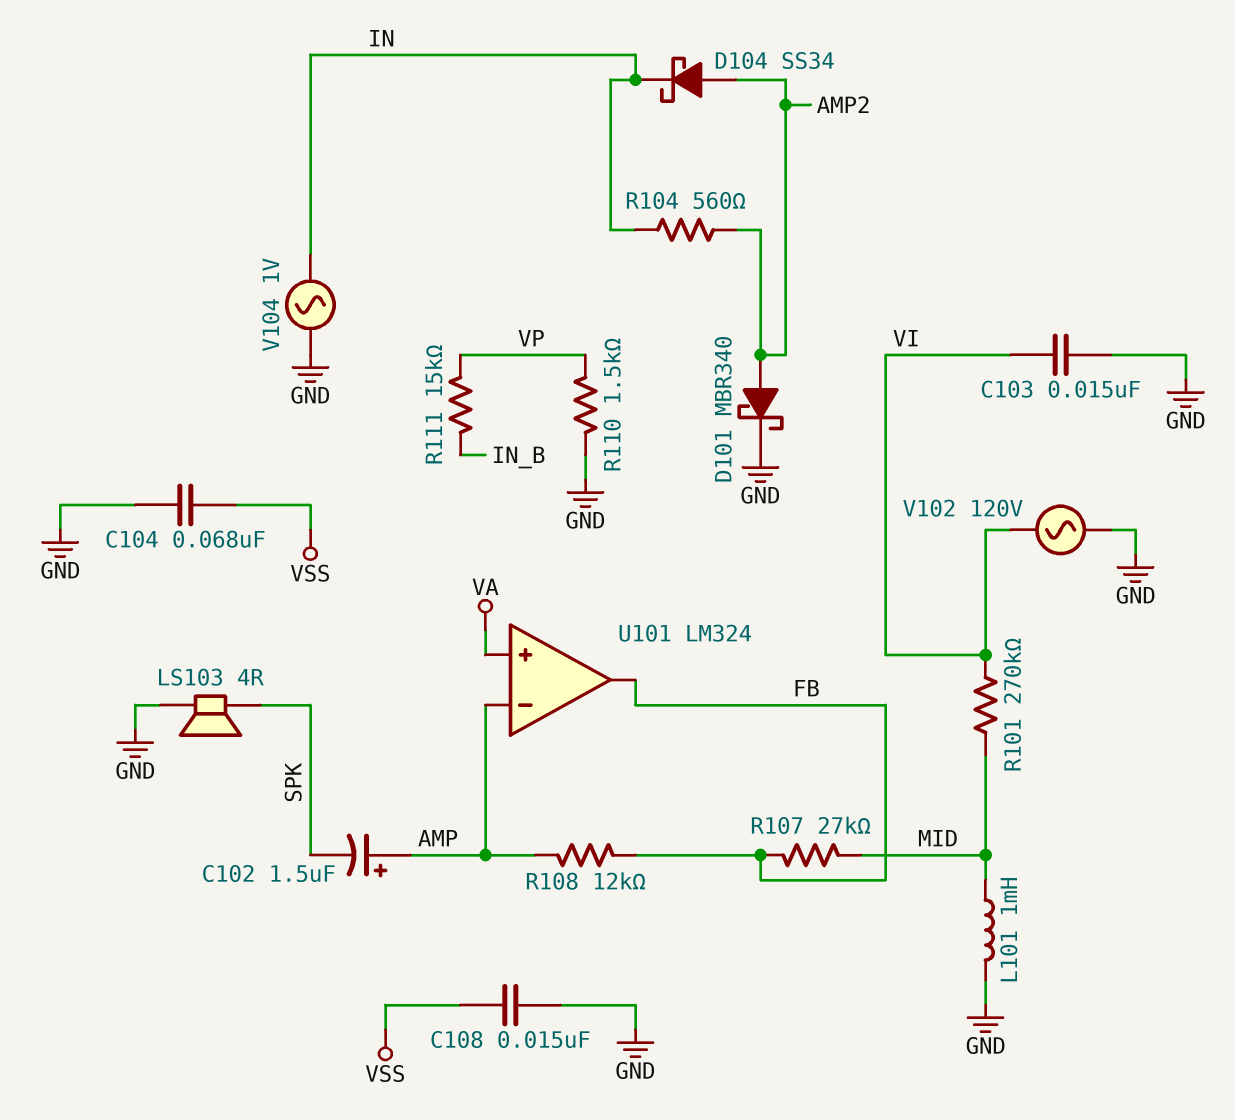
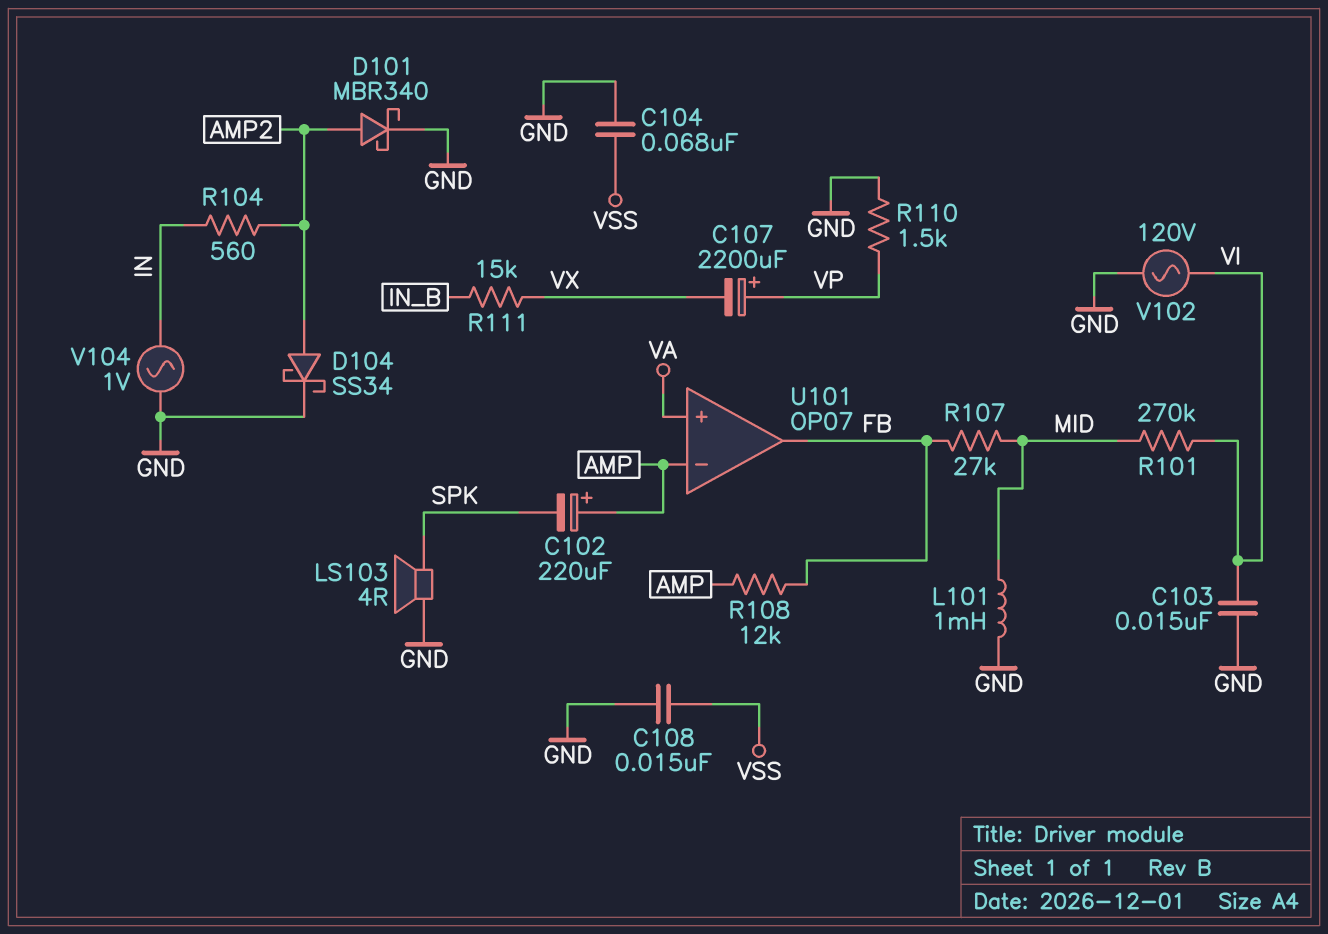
C102: 1.5uF (plus AMP, minus SPK) -> 220uF (plus AMP, minus SPK)
C107: none -> 2200uF (plus VP, minus VX)
D104: schottky SS34 (A AMP2, K IN) -> schottky SS34 (A AMP2, K GND)
R111: 15k (IN_B, VP) -> 15k (IN_B, VX)
U101: LM324 -> OP07

